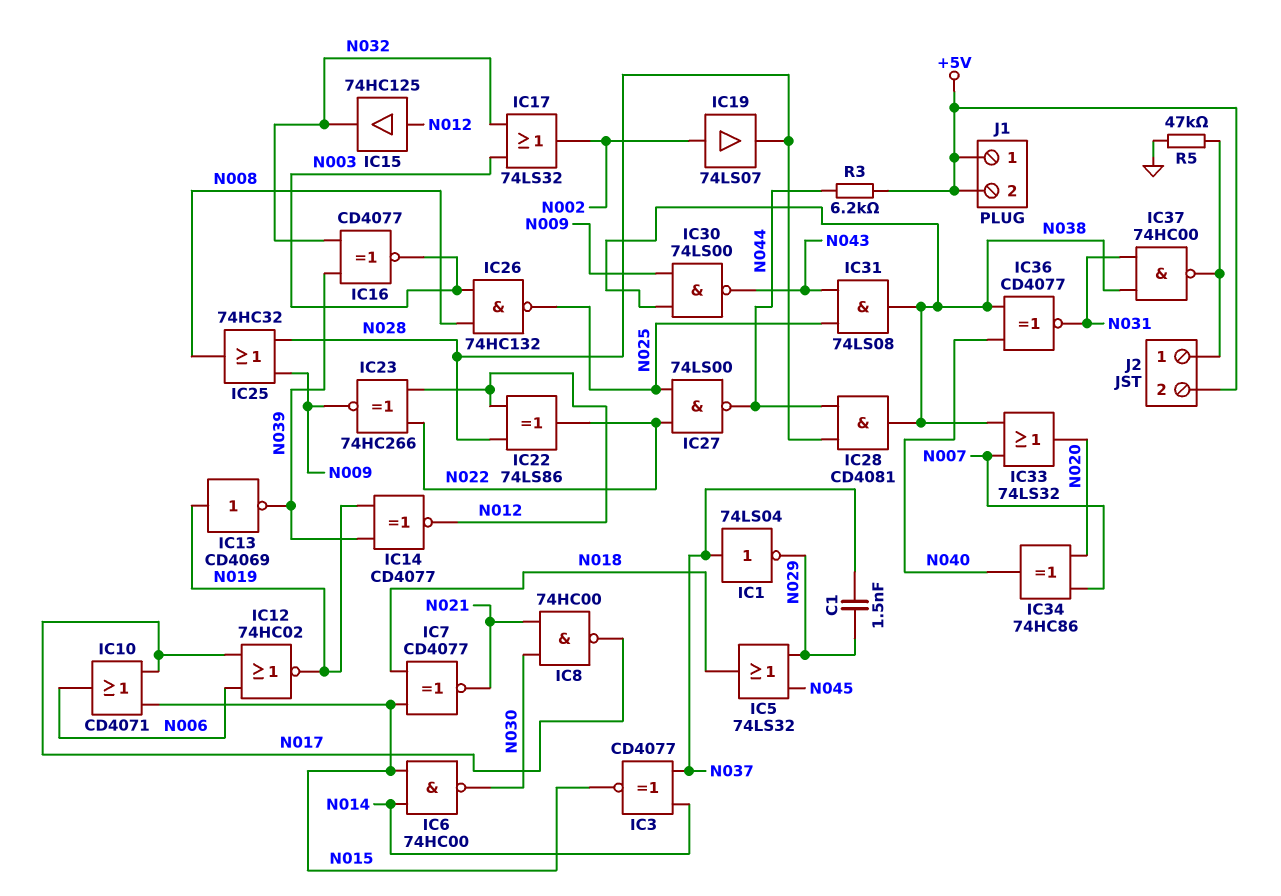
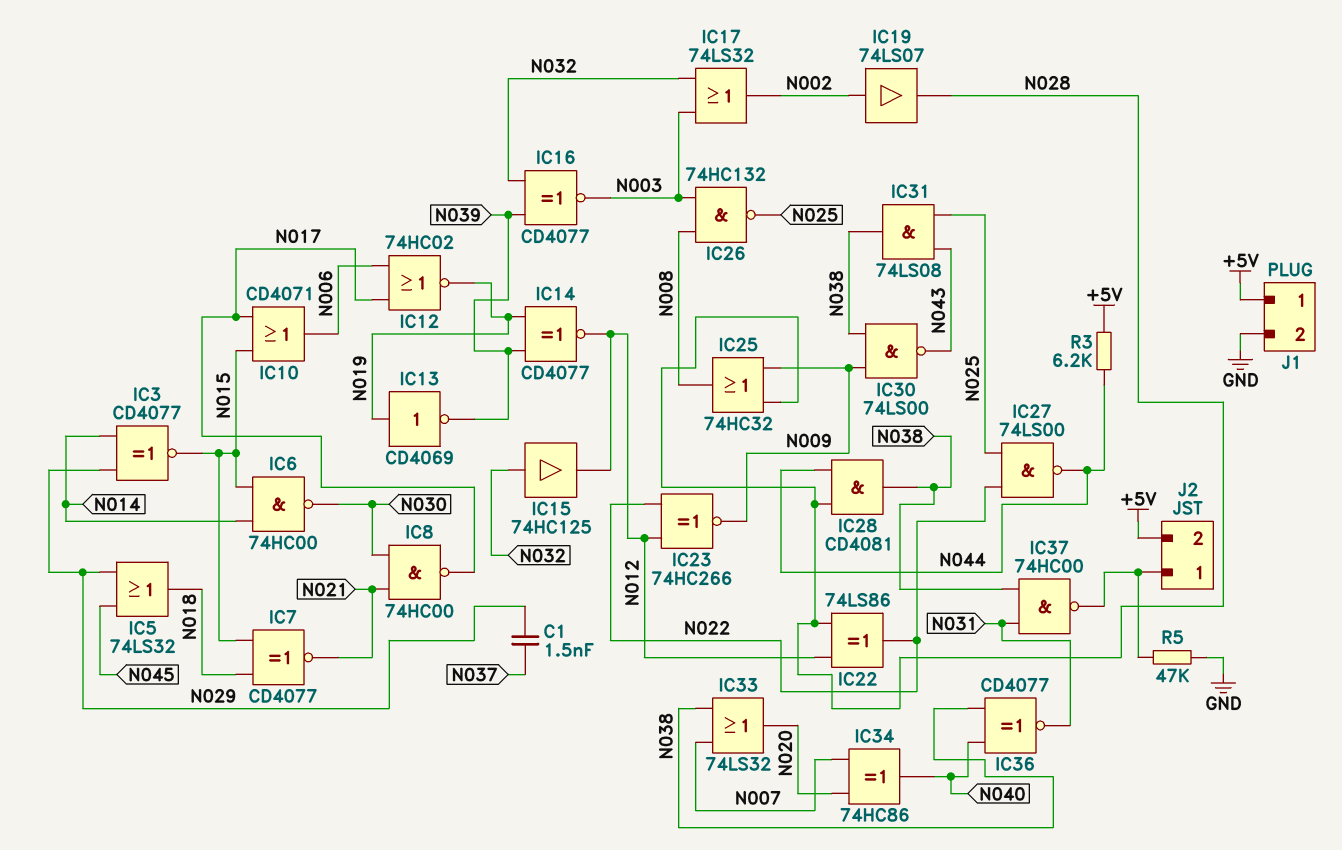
IC1: NOT 74LS04 (in N037, out N029) -> none
IC3: XNOR CD4077 (in N014, in N037, out N015) -> XNOR CD4077 (in N014, in N029, out N015)
IC15: buffer 74HC125 (in N012, out N032) -> buffer 74HC125 (in N032, out N012)
J1 pin 2: +5V -> GND

